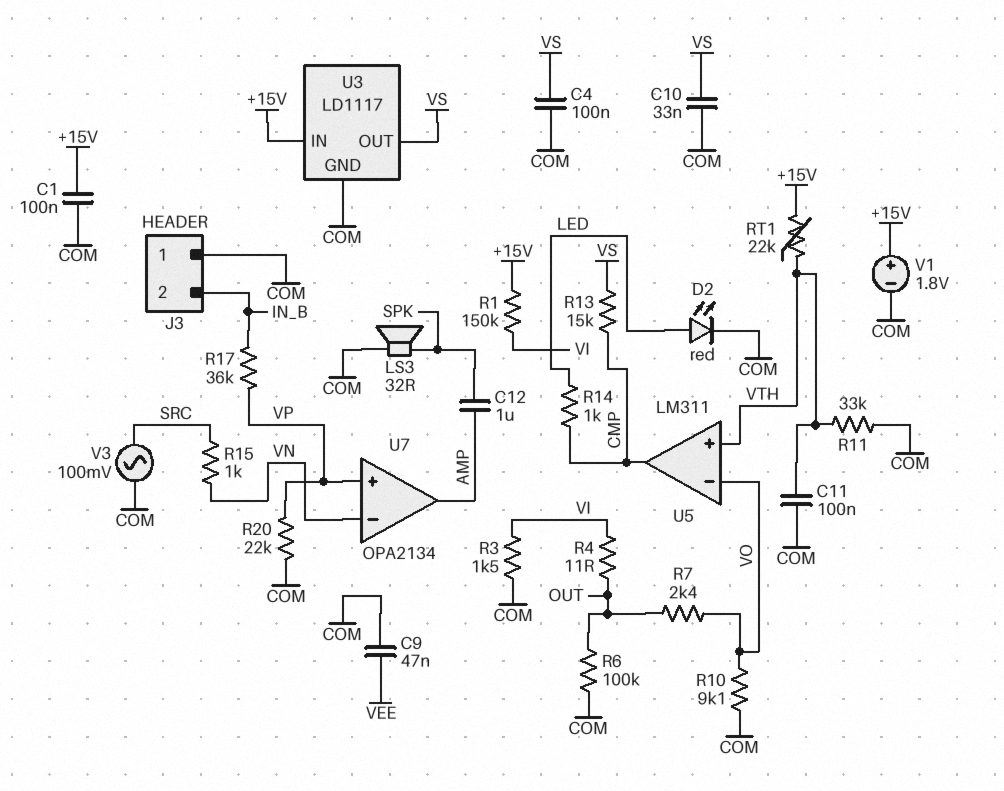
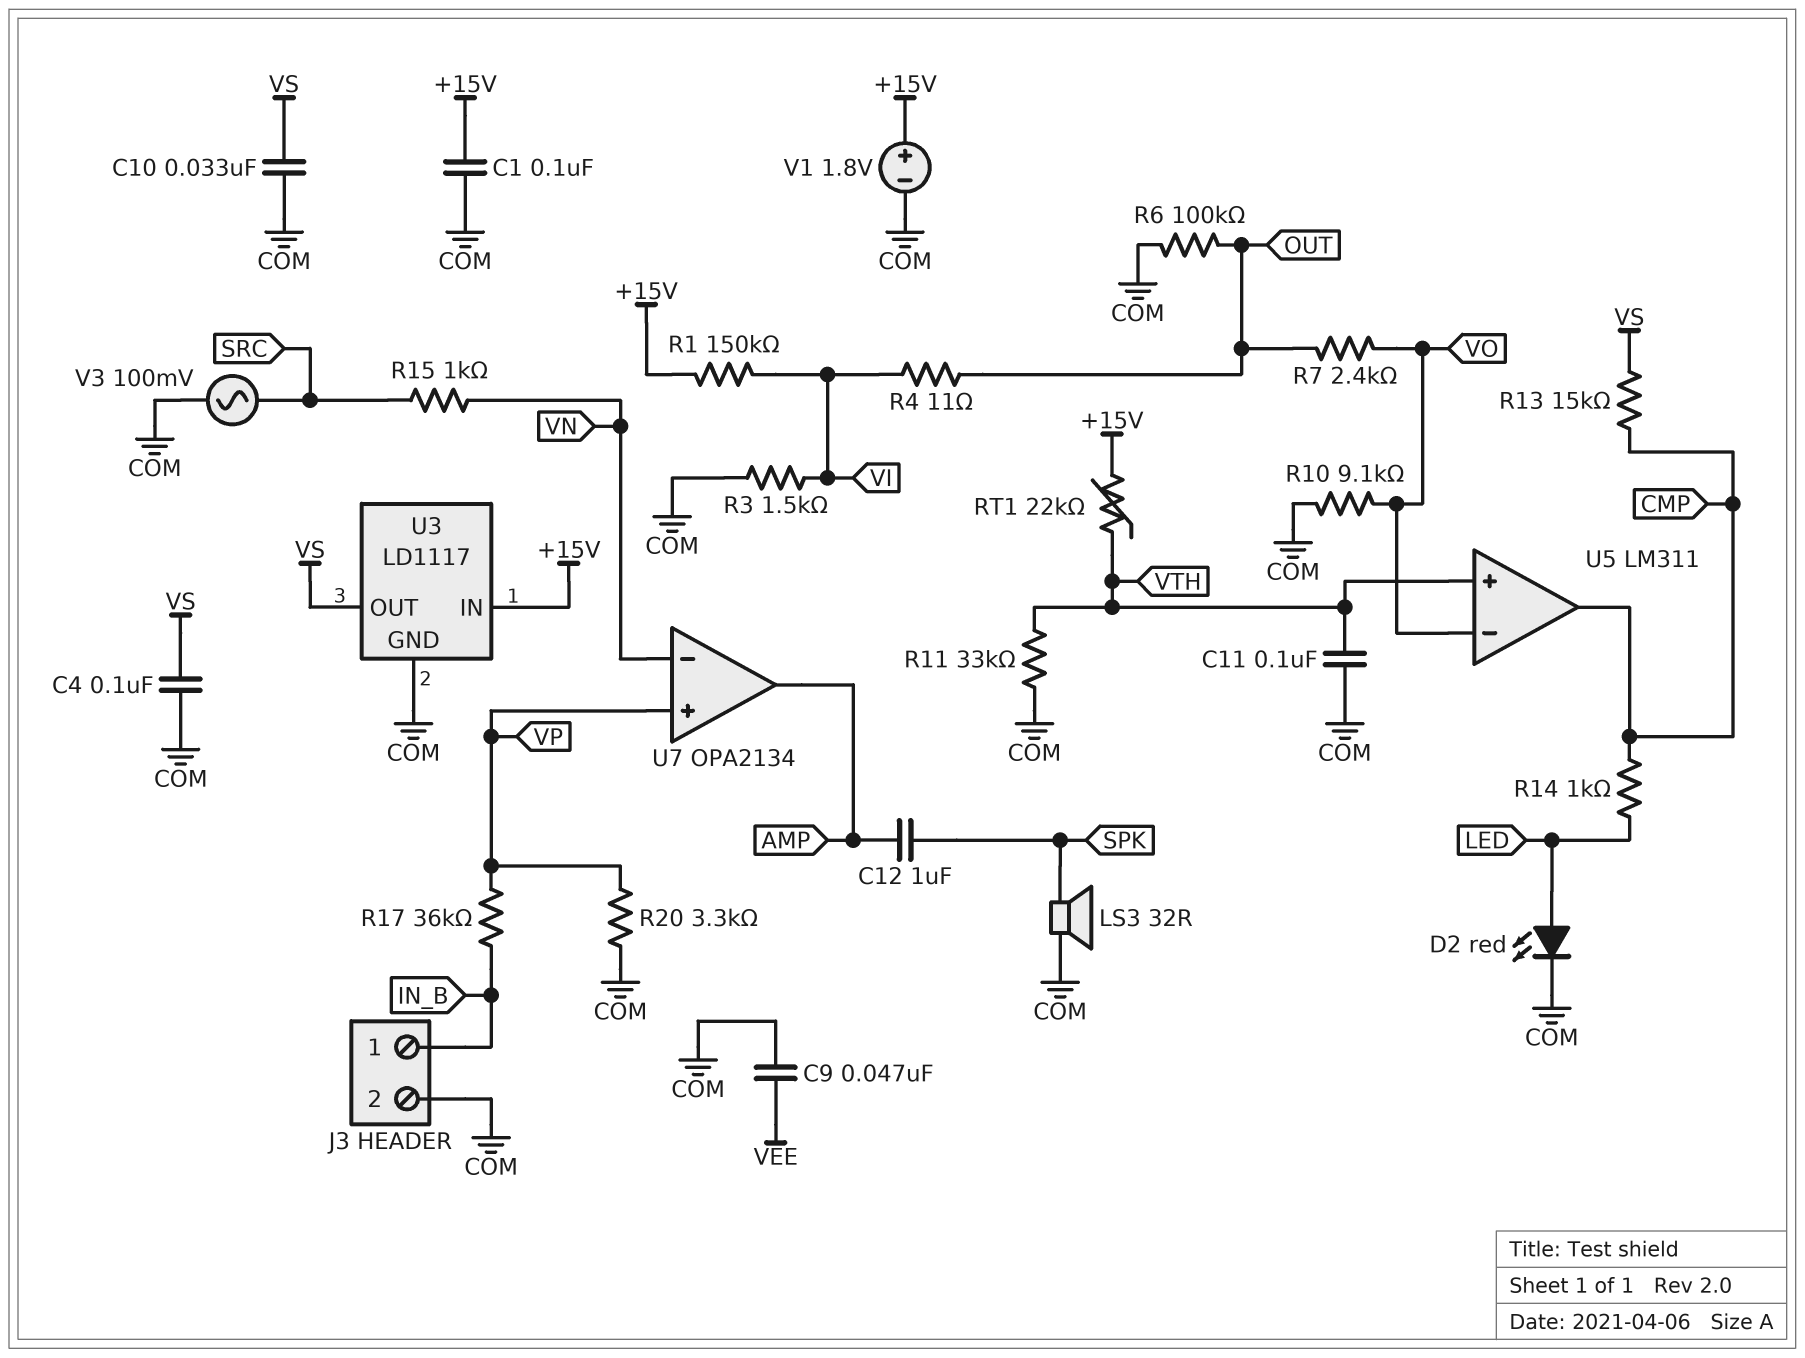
J3 pin 1: COM -> IN_B
J3 pin 2: IN_B -> COM
R20: 22k (COM, VP) -> 3.3k (COM, VP)

